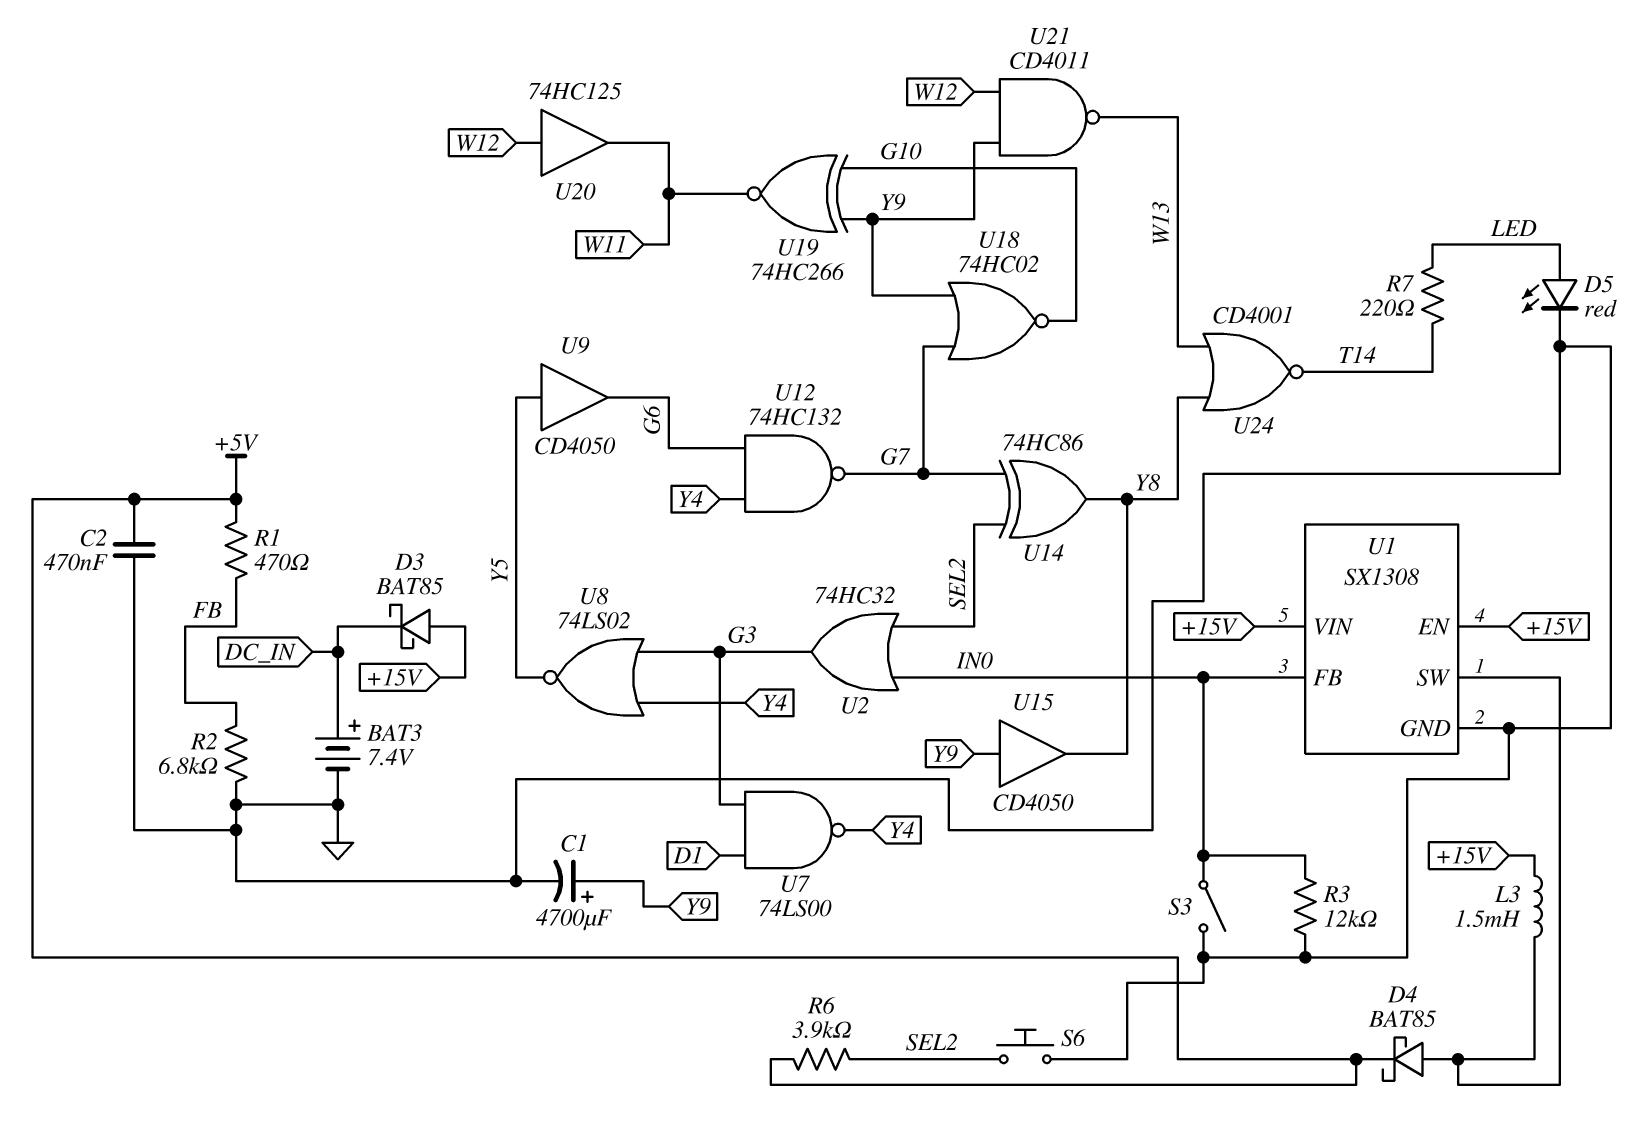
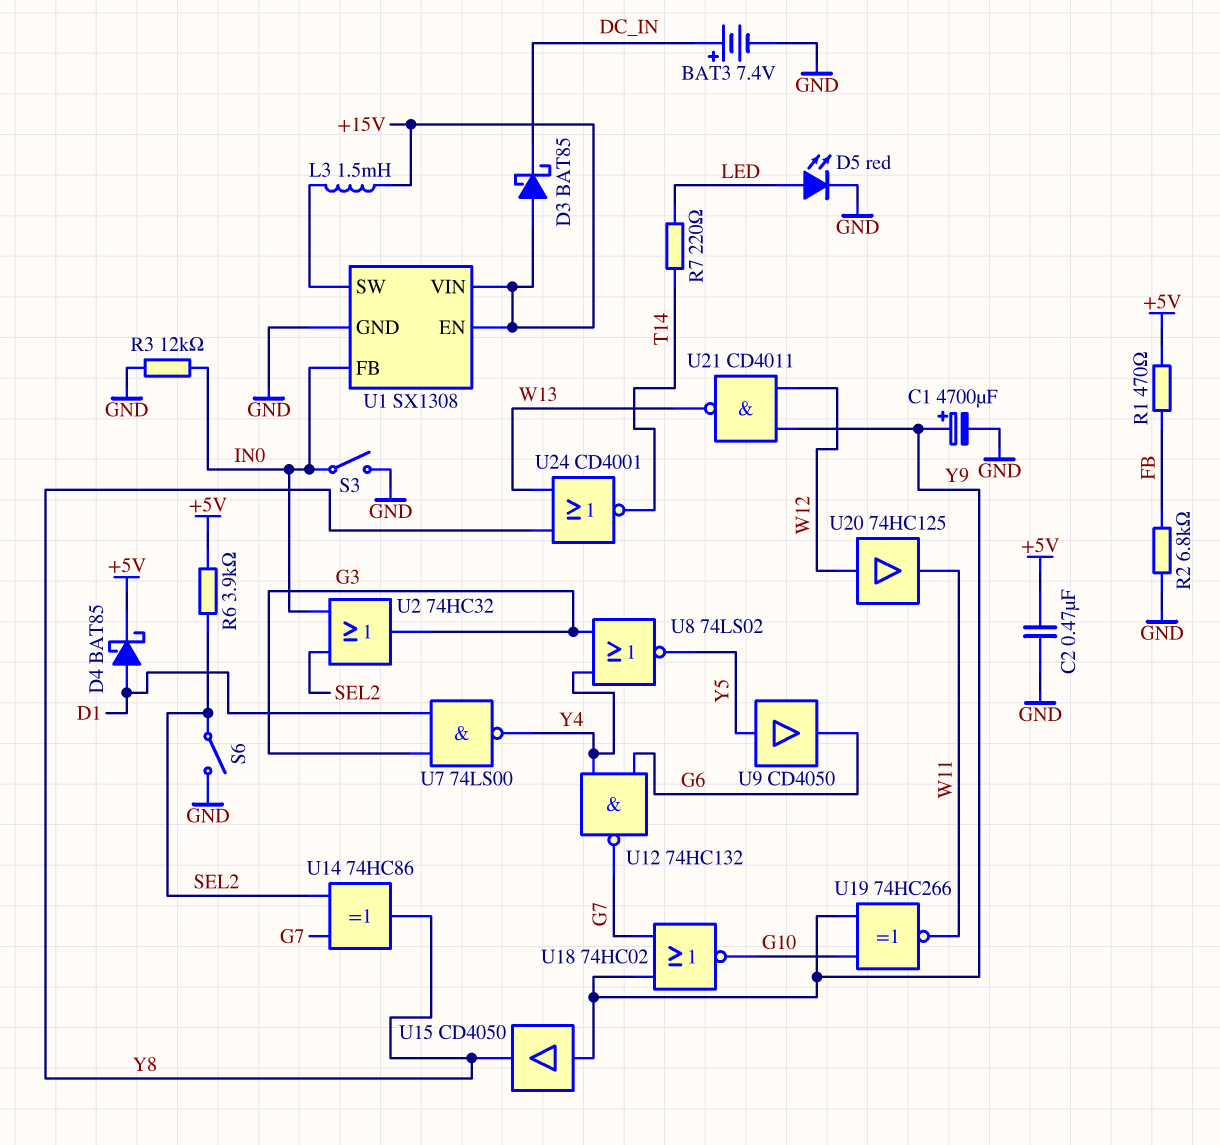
D4: schottky BAT85 (A U1/SW, K +5V) -> schottky BAT85 (A D1, K +5V)
S6: button (GND, SEL2) -> switch (GND, SEL2)

